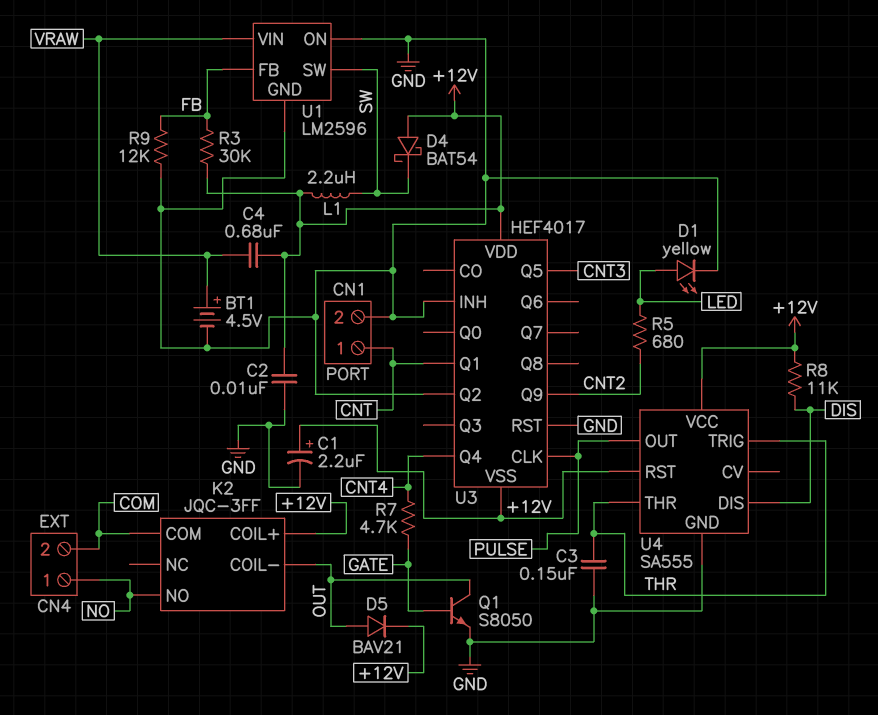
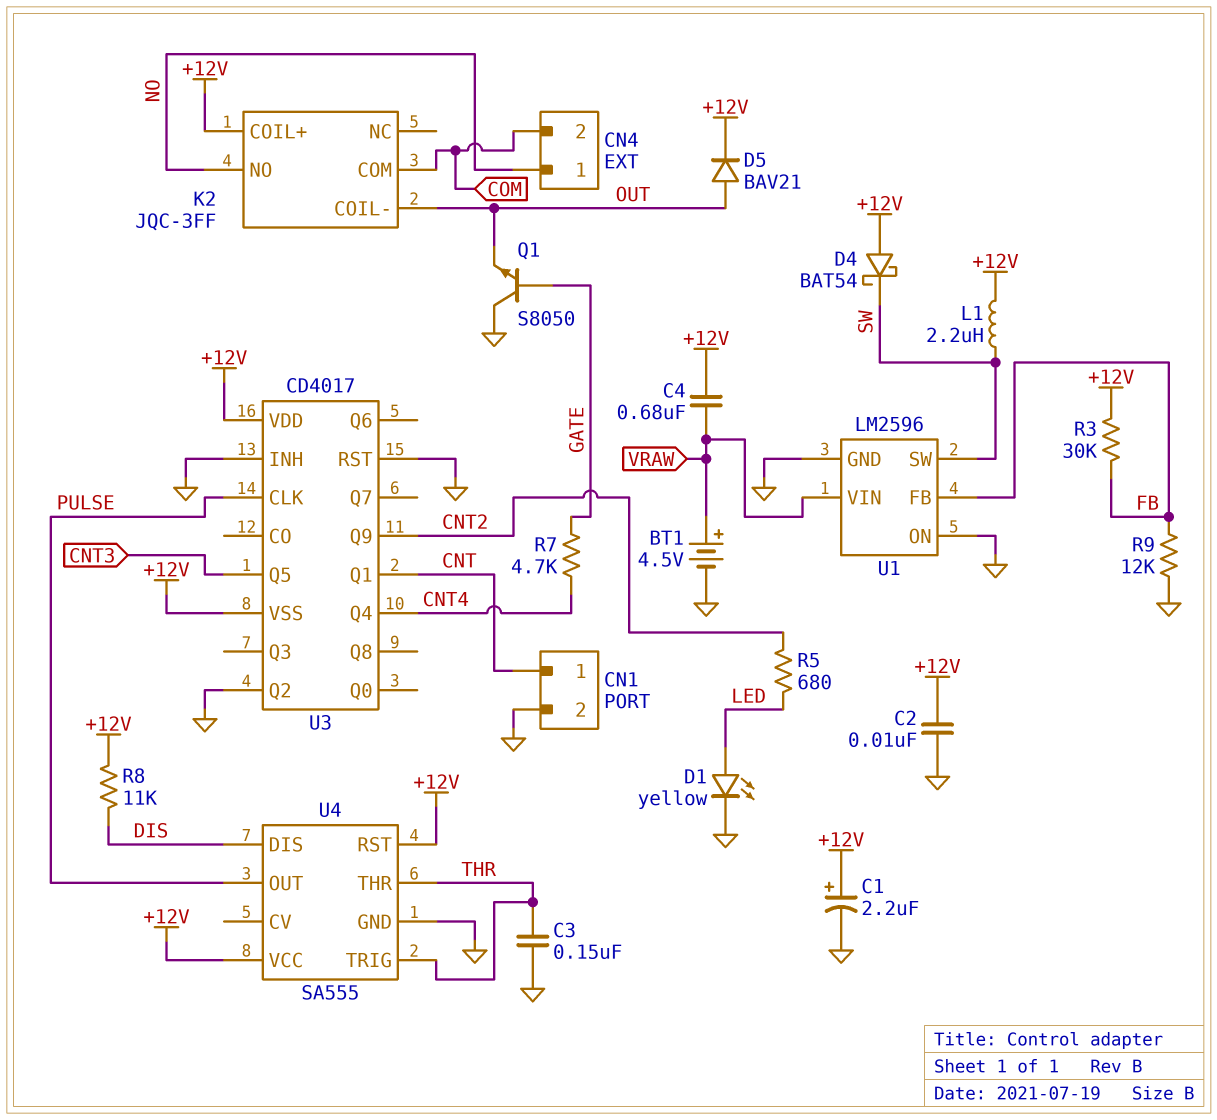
Q1: NPN S8050 (B GATE, C OUT, E GND) -> NPN S8050 (B GATE, C GND, E OUT)
U3: HEF4017 -> CD4017

